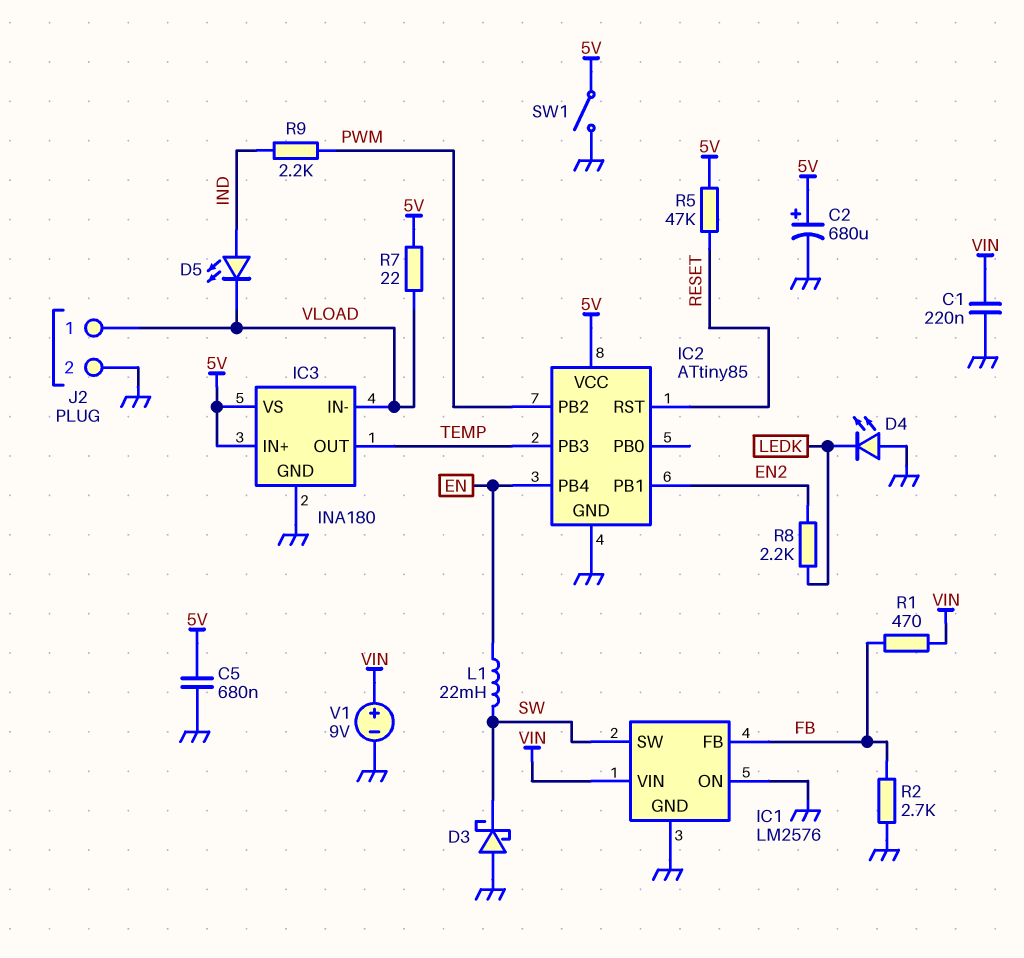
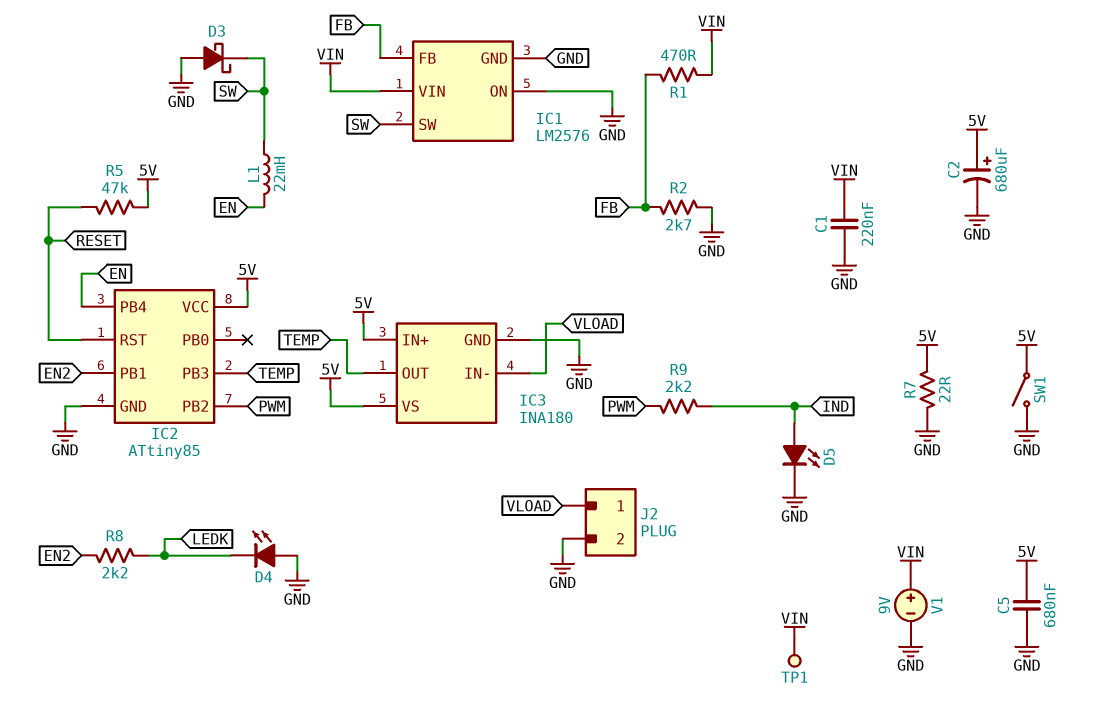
D5: LED (A IND, K VLOAD) -> LED (A IND, K GND)
R7: 22 (5V, VLOAD) -> 22 (5V, GND)
TP1: none -> test point (VIN)

